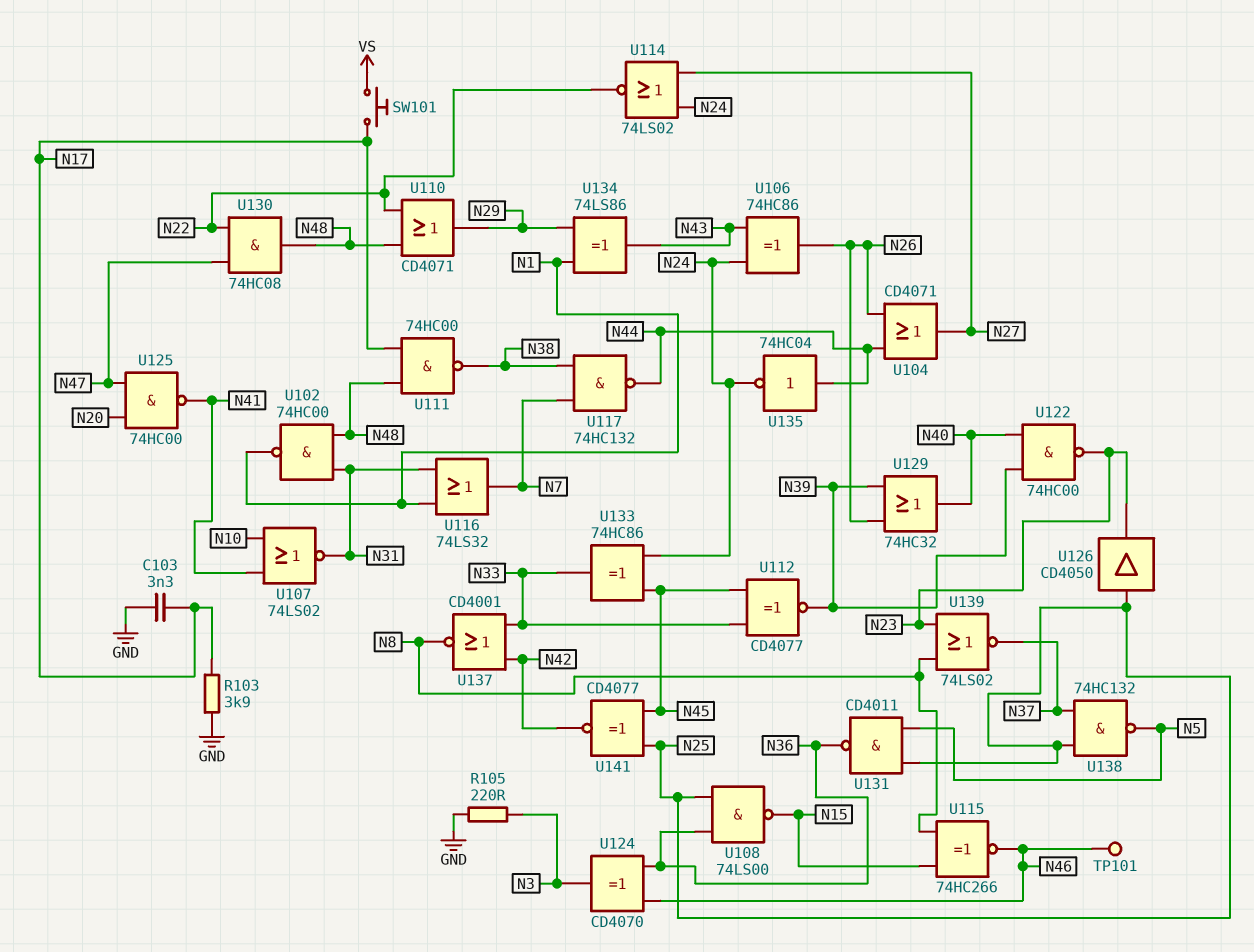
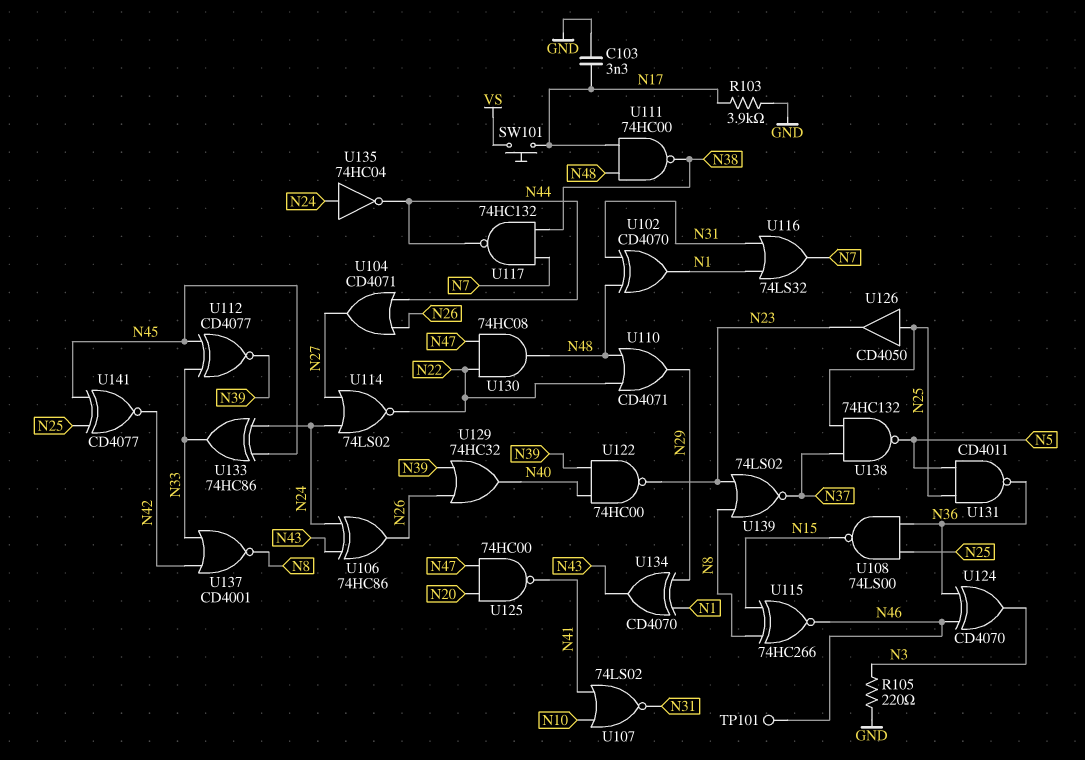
U102: NAND 74HC00 (in N31, in N48, out N1) -> XOR CD4070 (in N31, in N48, out N1)
U134: XOR 74LS86 (in N1, in N29, out N43) -> XOR CD4070 (in N1, in N29, out N43)
U135: NOT 74HC04 (in N44, out N24) -> NOT 74HC04 (in N24, out N44)

